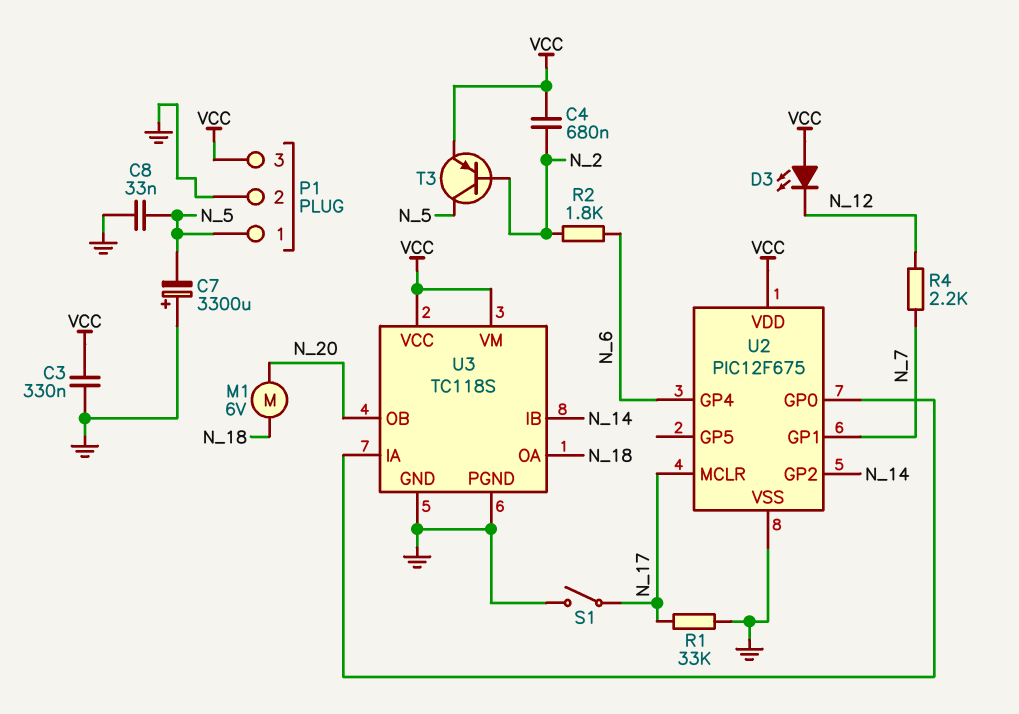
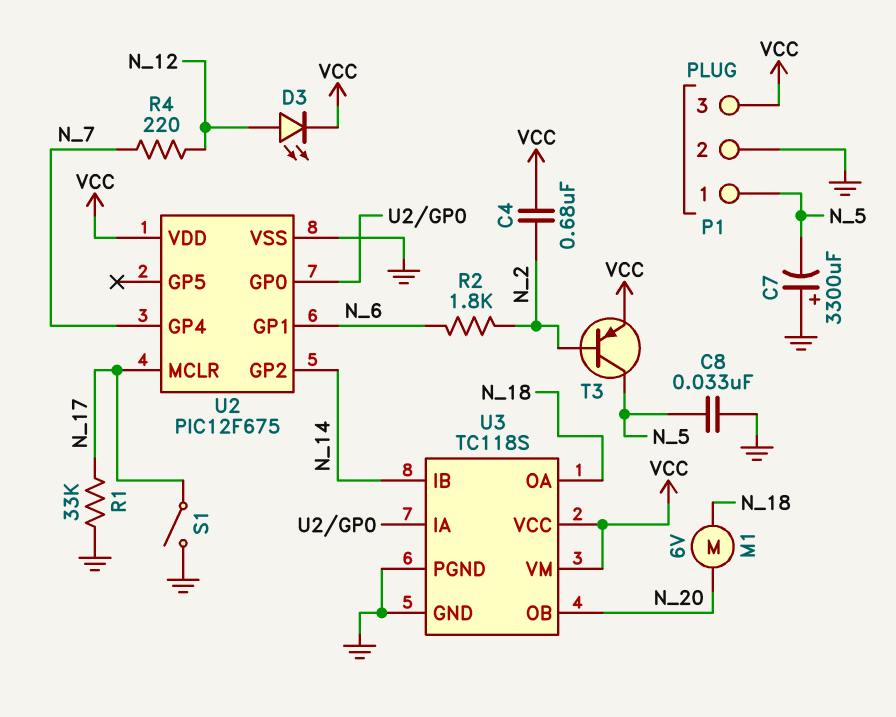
C3: 330nF (GND, VCC) -> none
D3: LED (A VCC, K N_12) -> LED (A N_12, K VCC)
R4: 2.2k (N_7, N_12) -> 220 (N_7, N_12)
U2 pin GP1: N_7 -> N_6
U2 pin GP4: N_6 -> N_7

